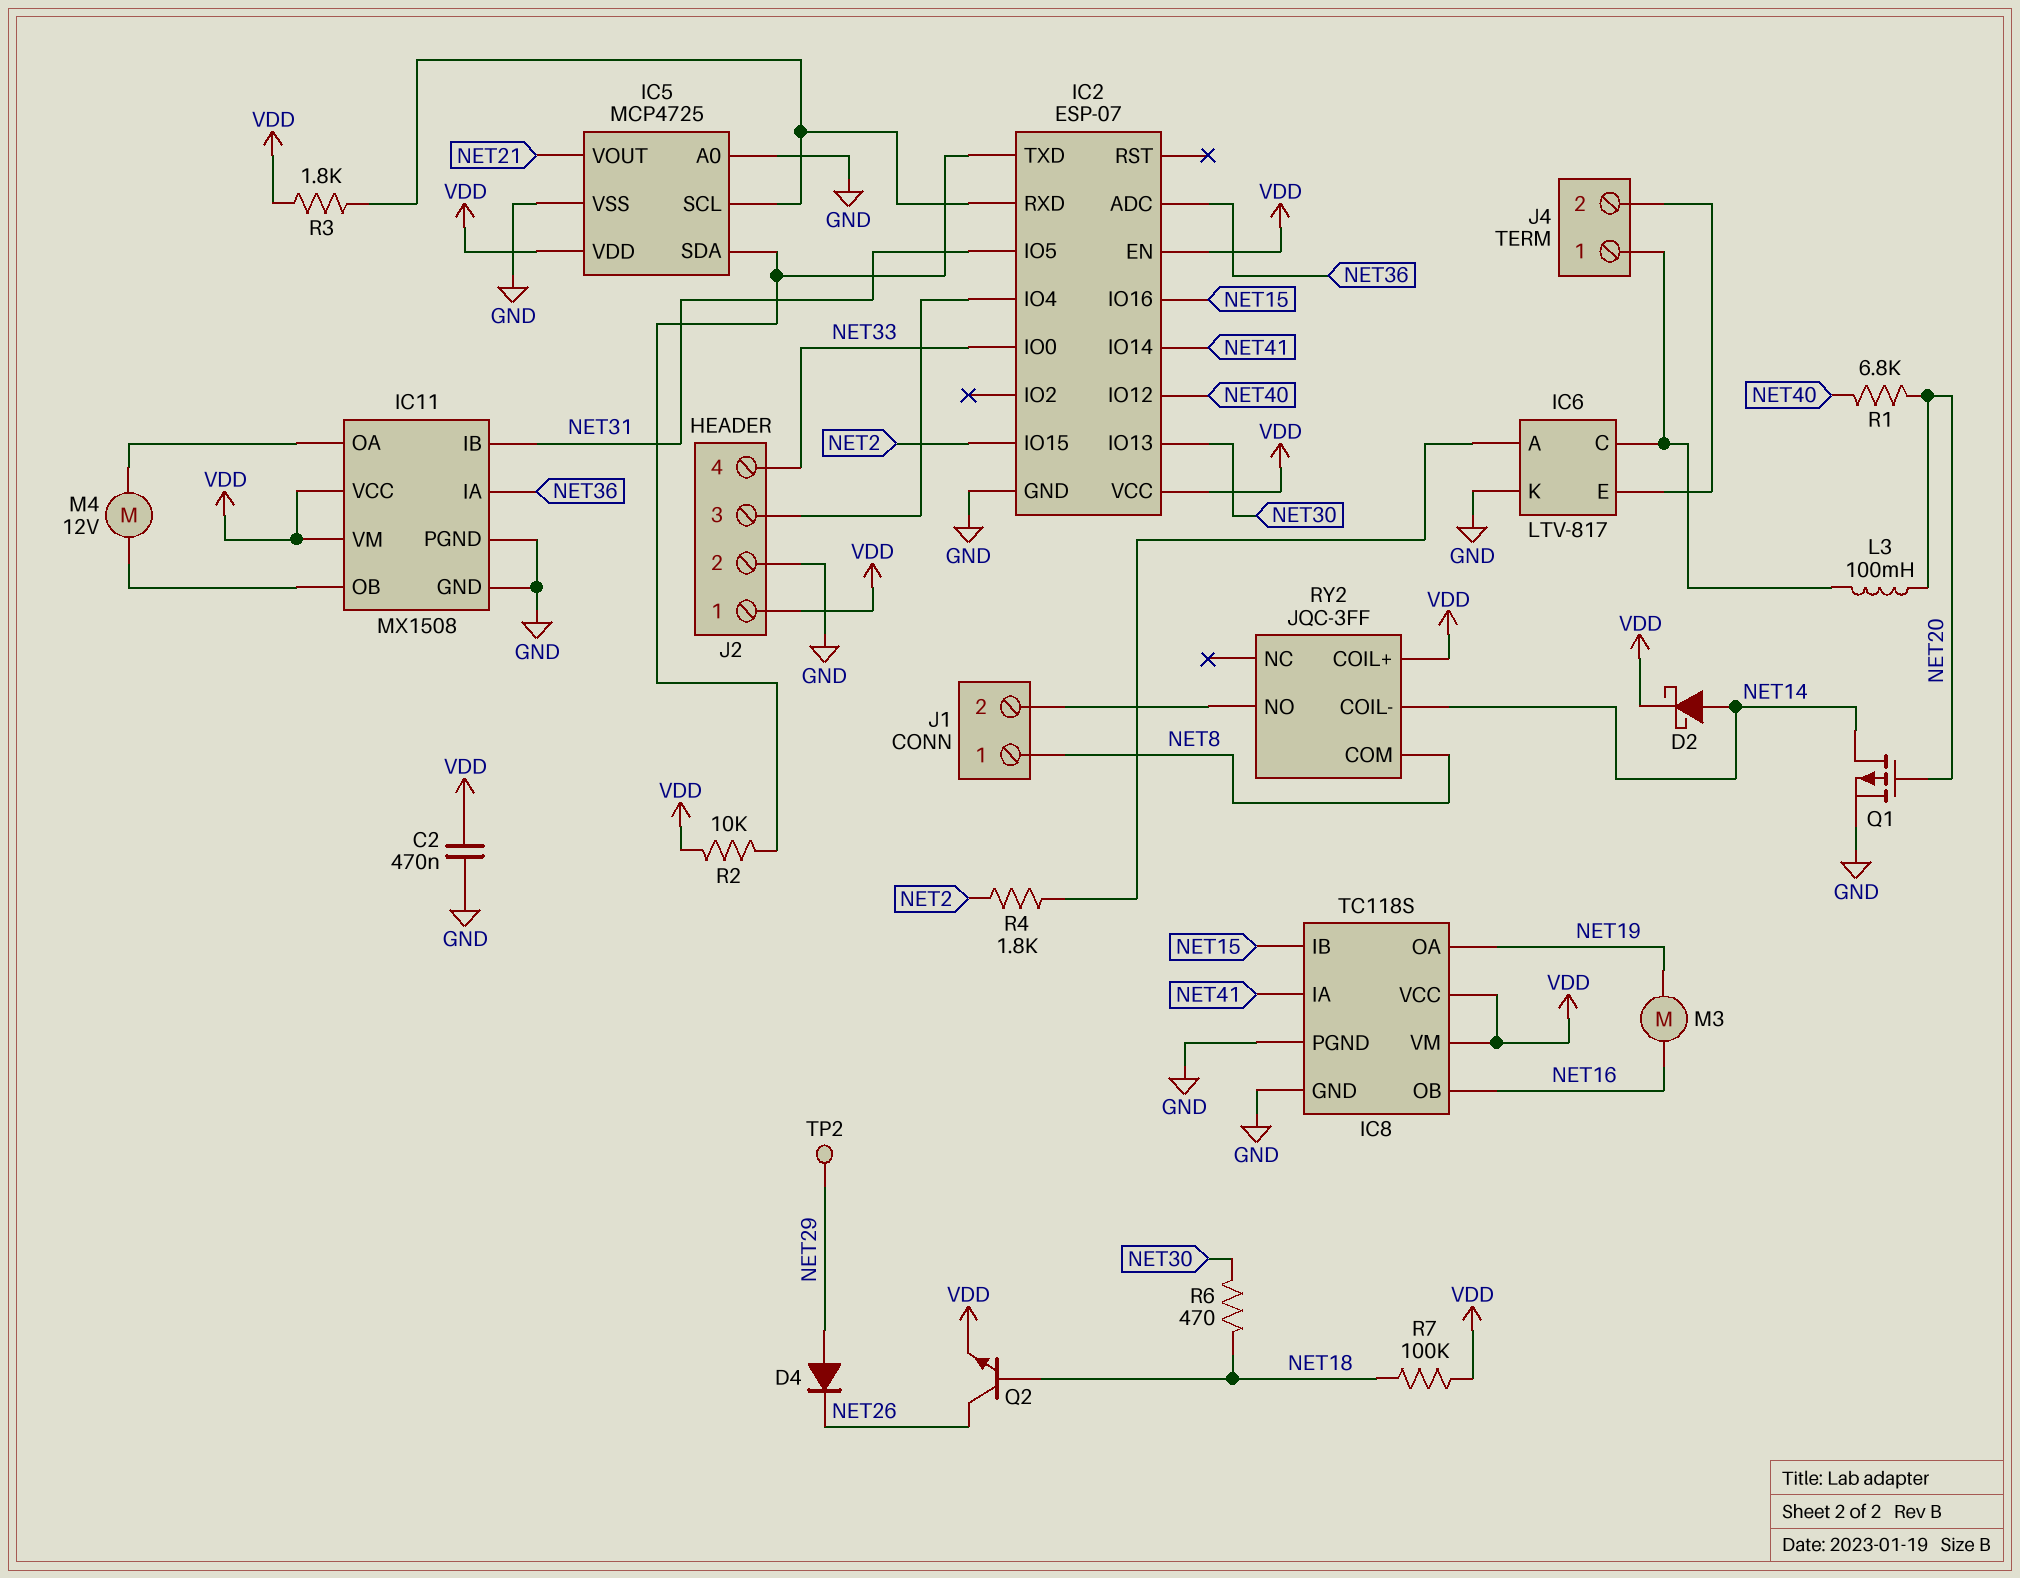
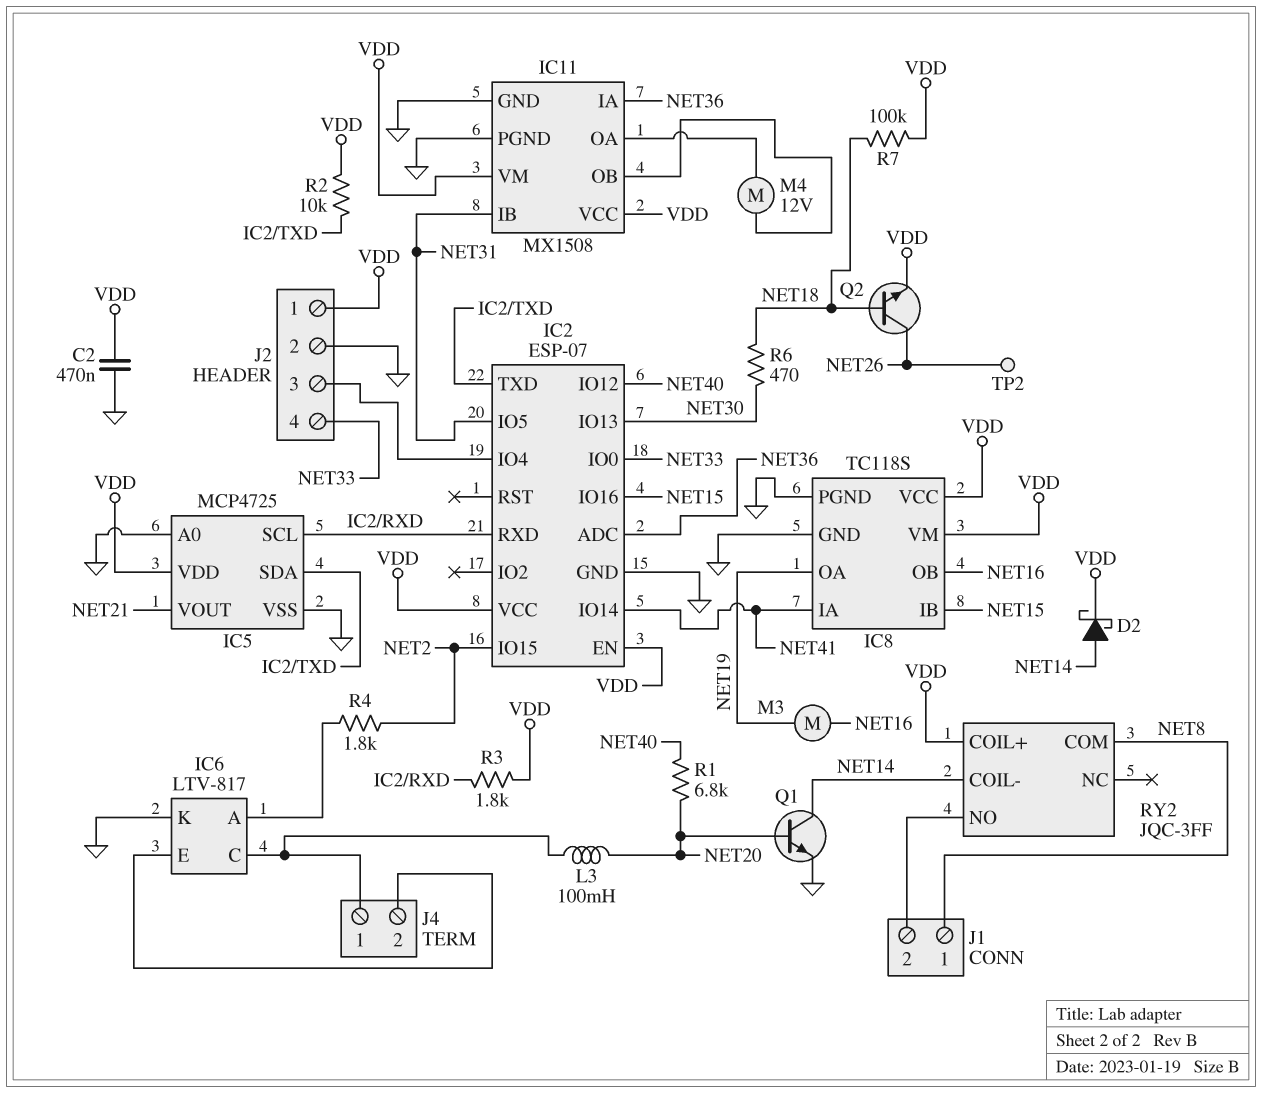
D4: diode (A NET29, K NET26) -> none
Q1: PMOS (G NET20, D NET14, S GND) -> NPN (B NET20, C NET14, E GND)
TP2: test point (NET29) -> test point (NET26)

